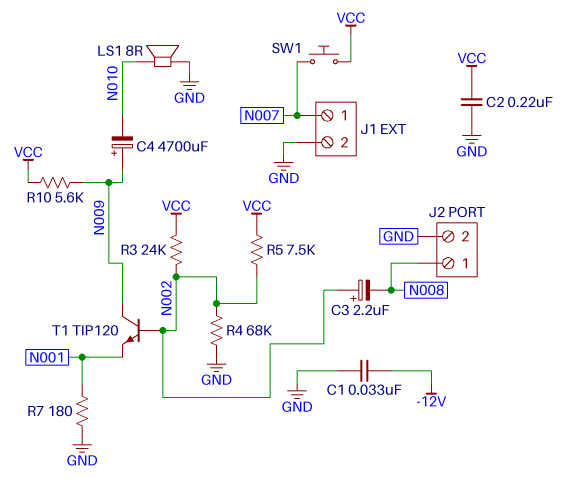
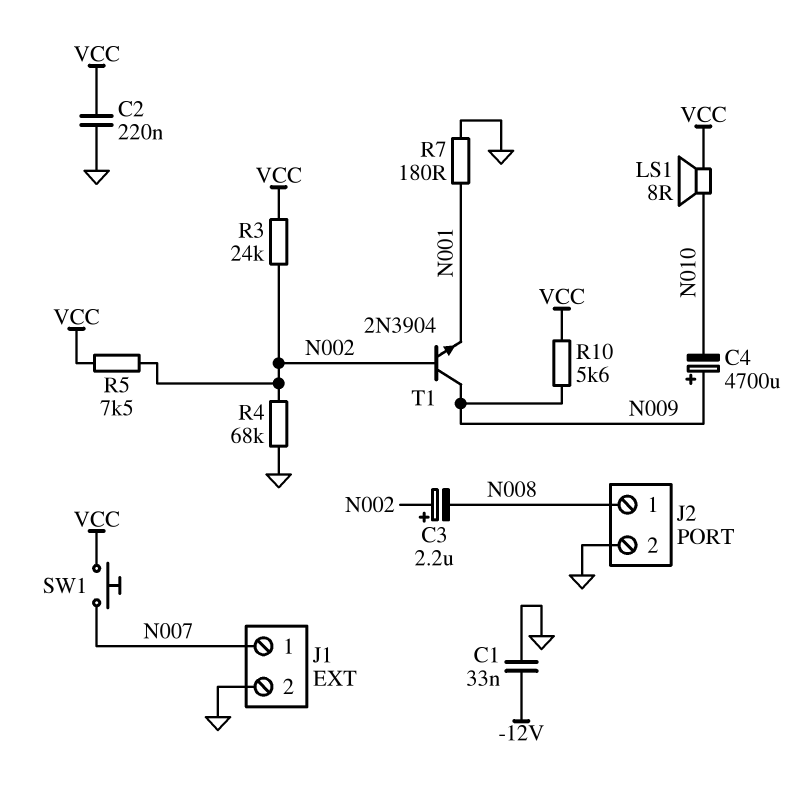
LS1: speaker 8R (GND, N010) -> speaker 8R (N010, VCC)
T1: NPN TIP120 (B N002, C N009, E N001) -> NPN 2N3904 (B N002, C N009, E N001)

